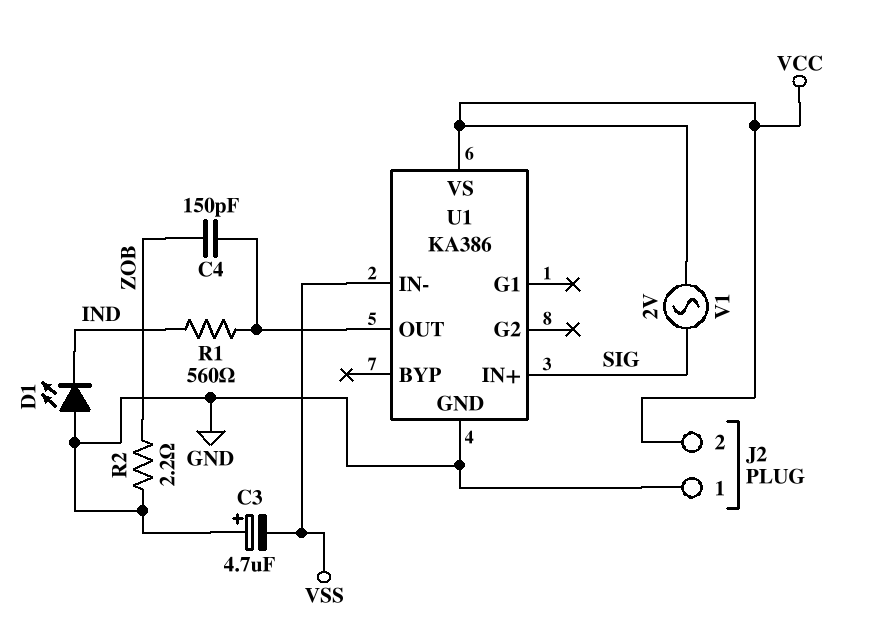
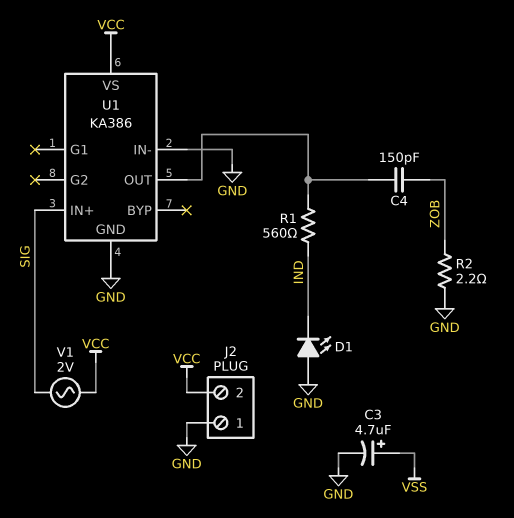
C3: 4.7uF (plus GND, minus VSS) -> 4.7uF (plus VSS, minus GND)
U1 pin IN-: VSS -> GND

